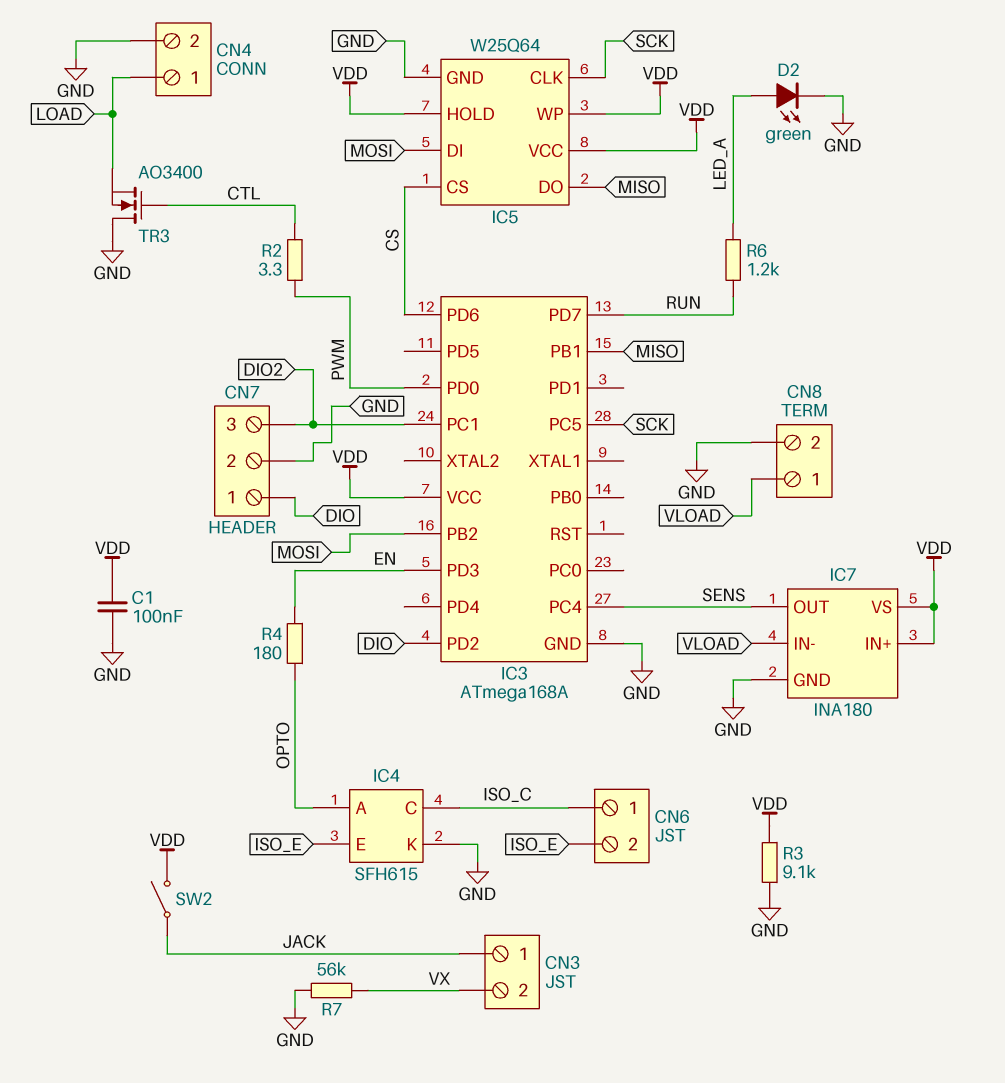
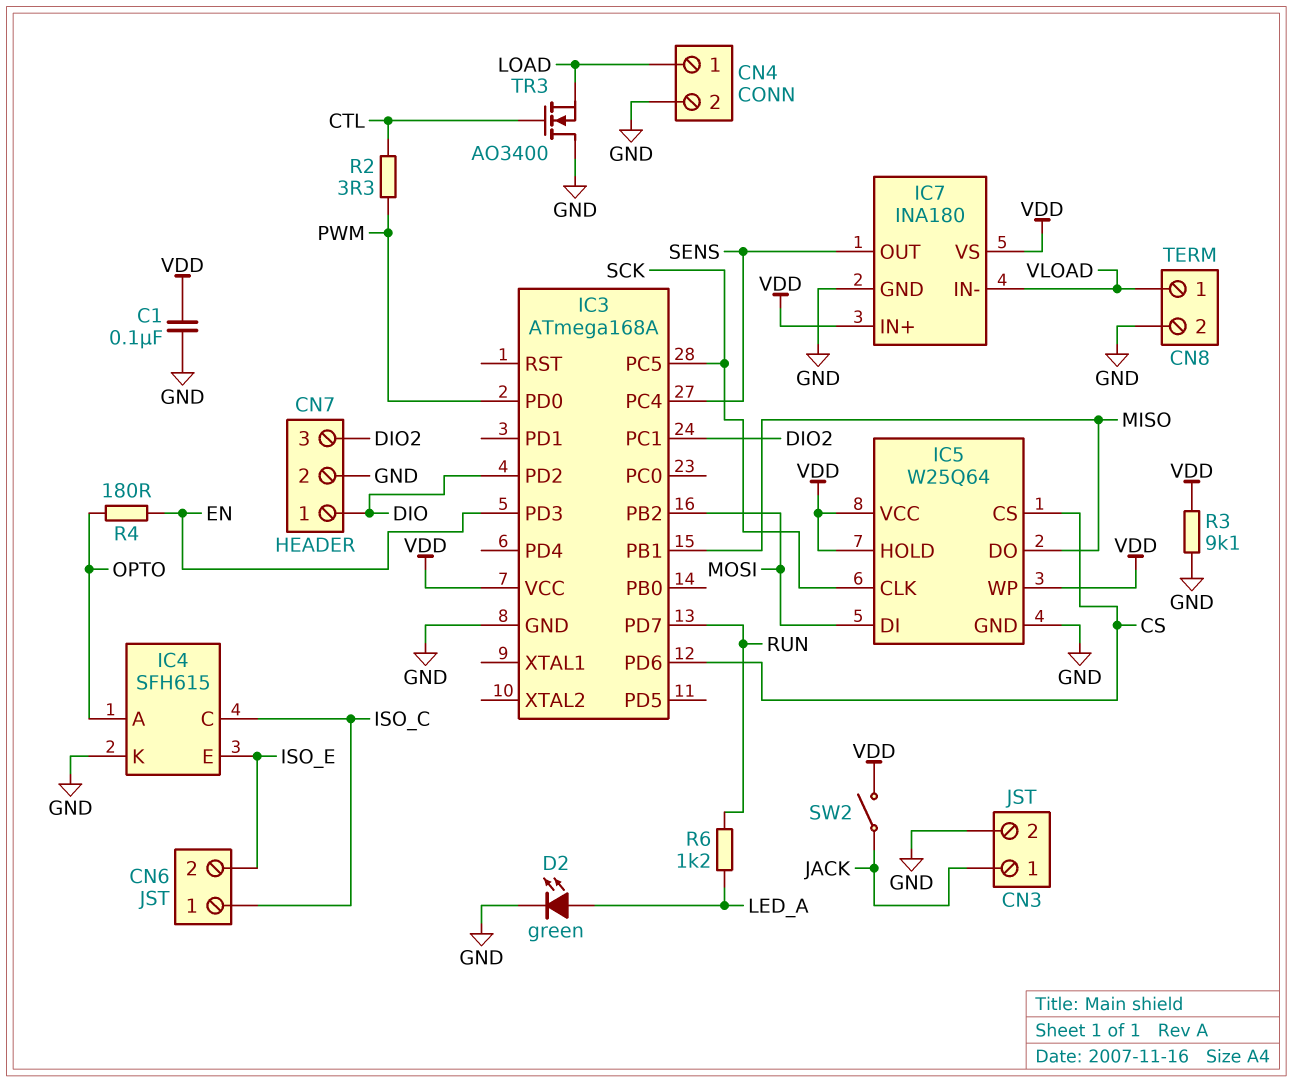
CN3 pin 2: VX -> GND
R7: 56k (GND, VX) -> none

